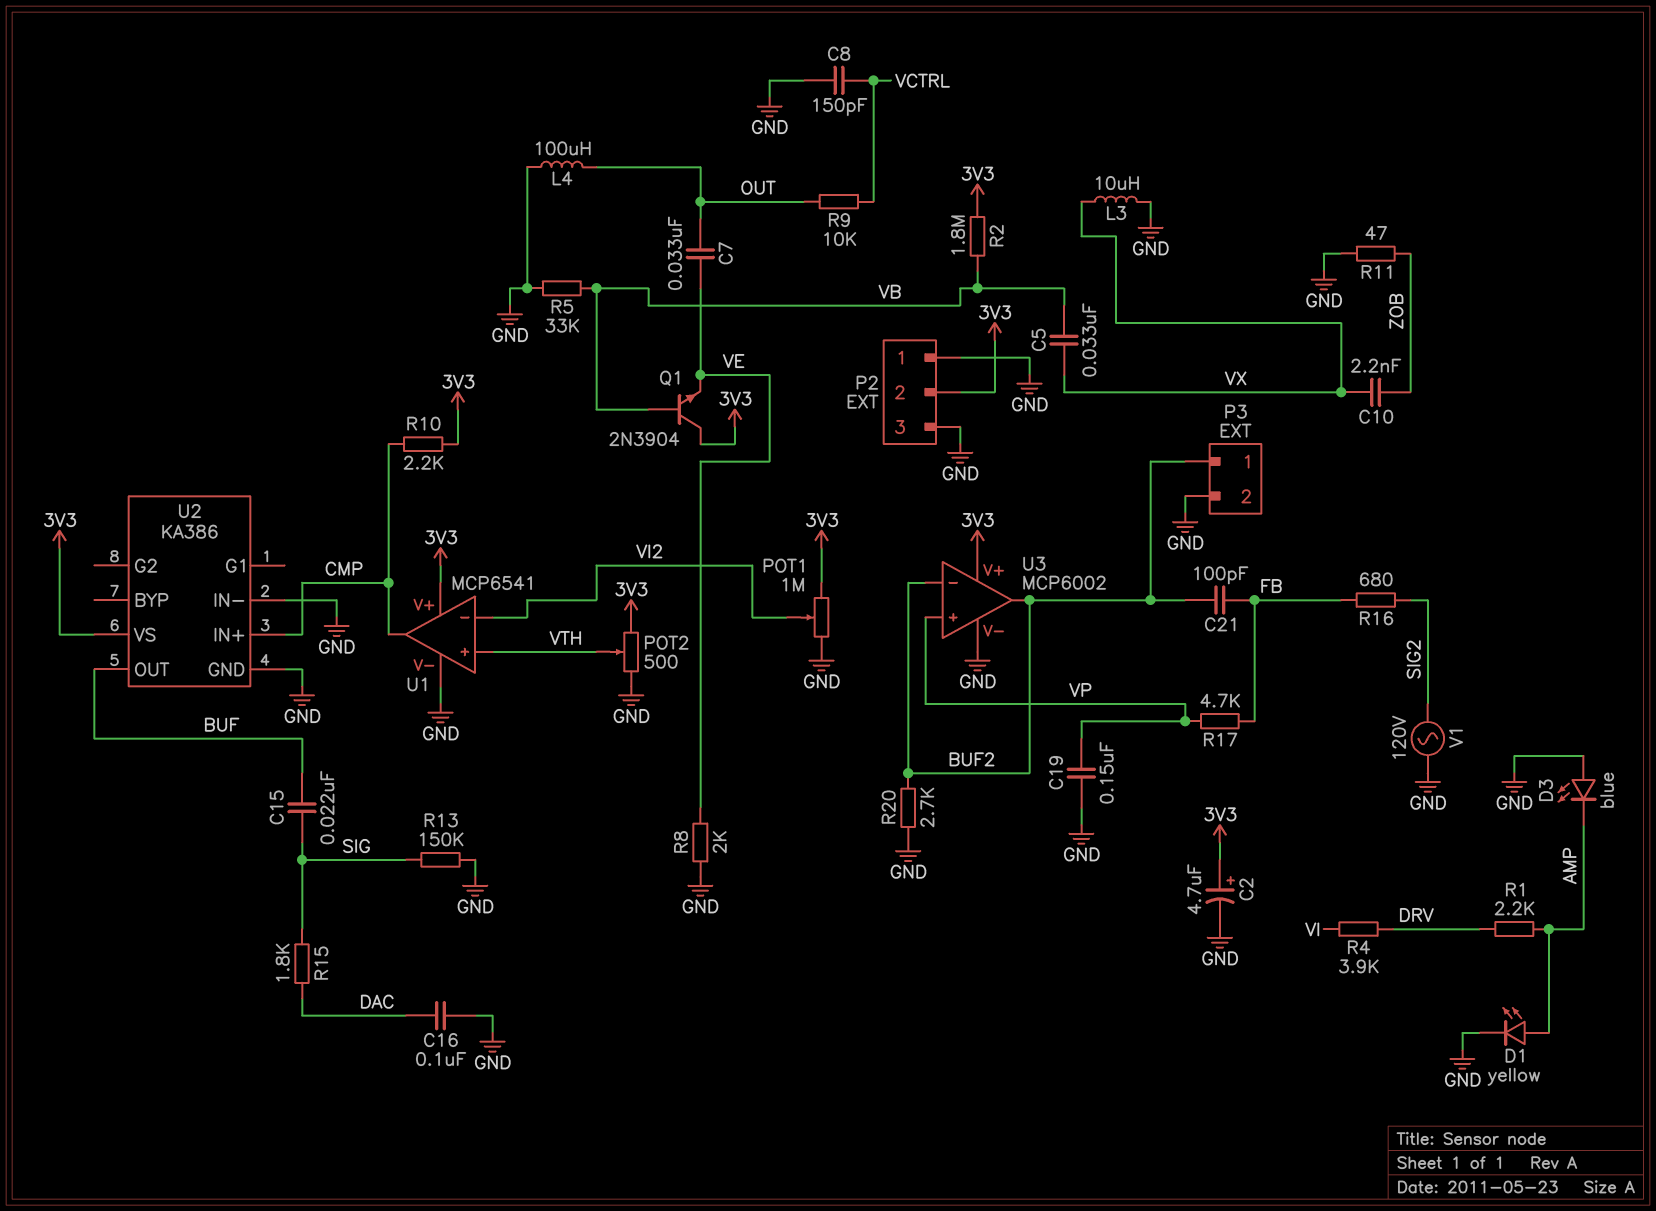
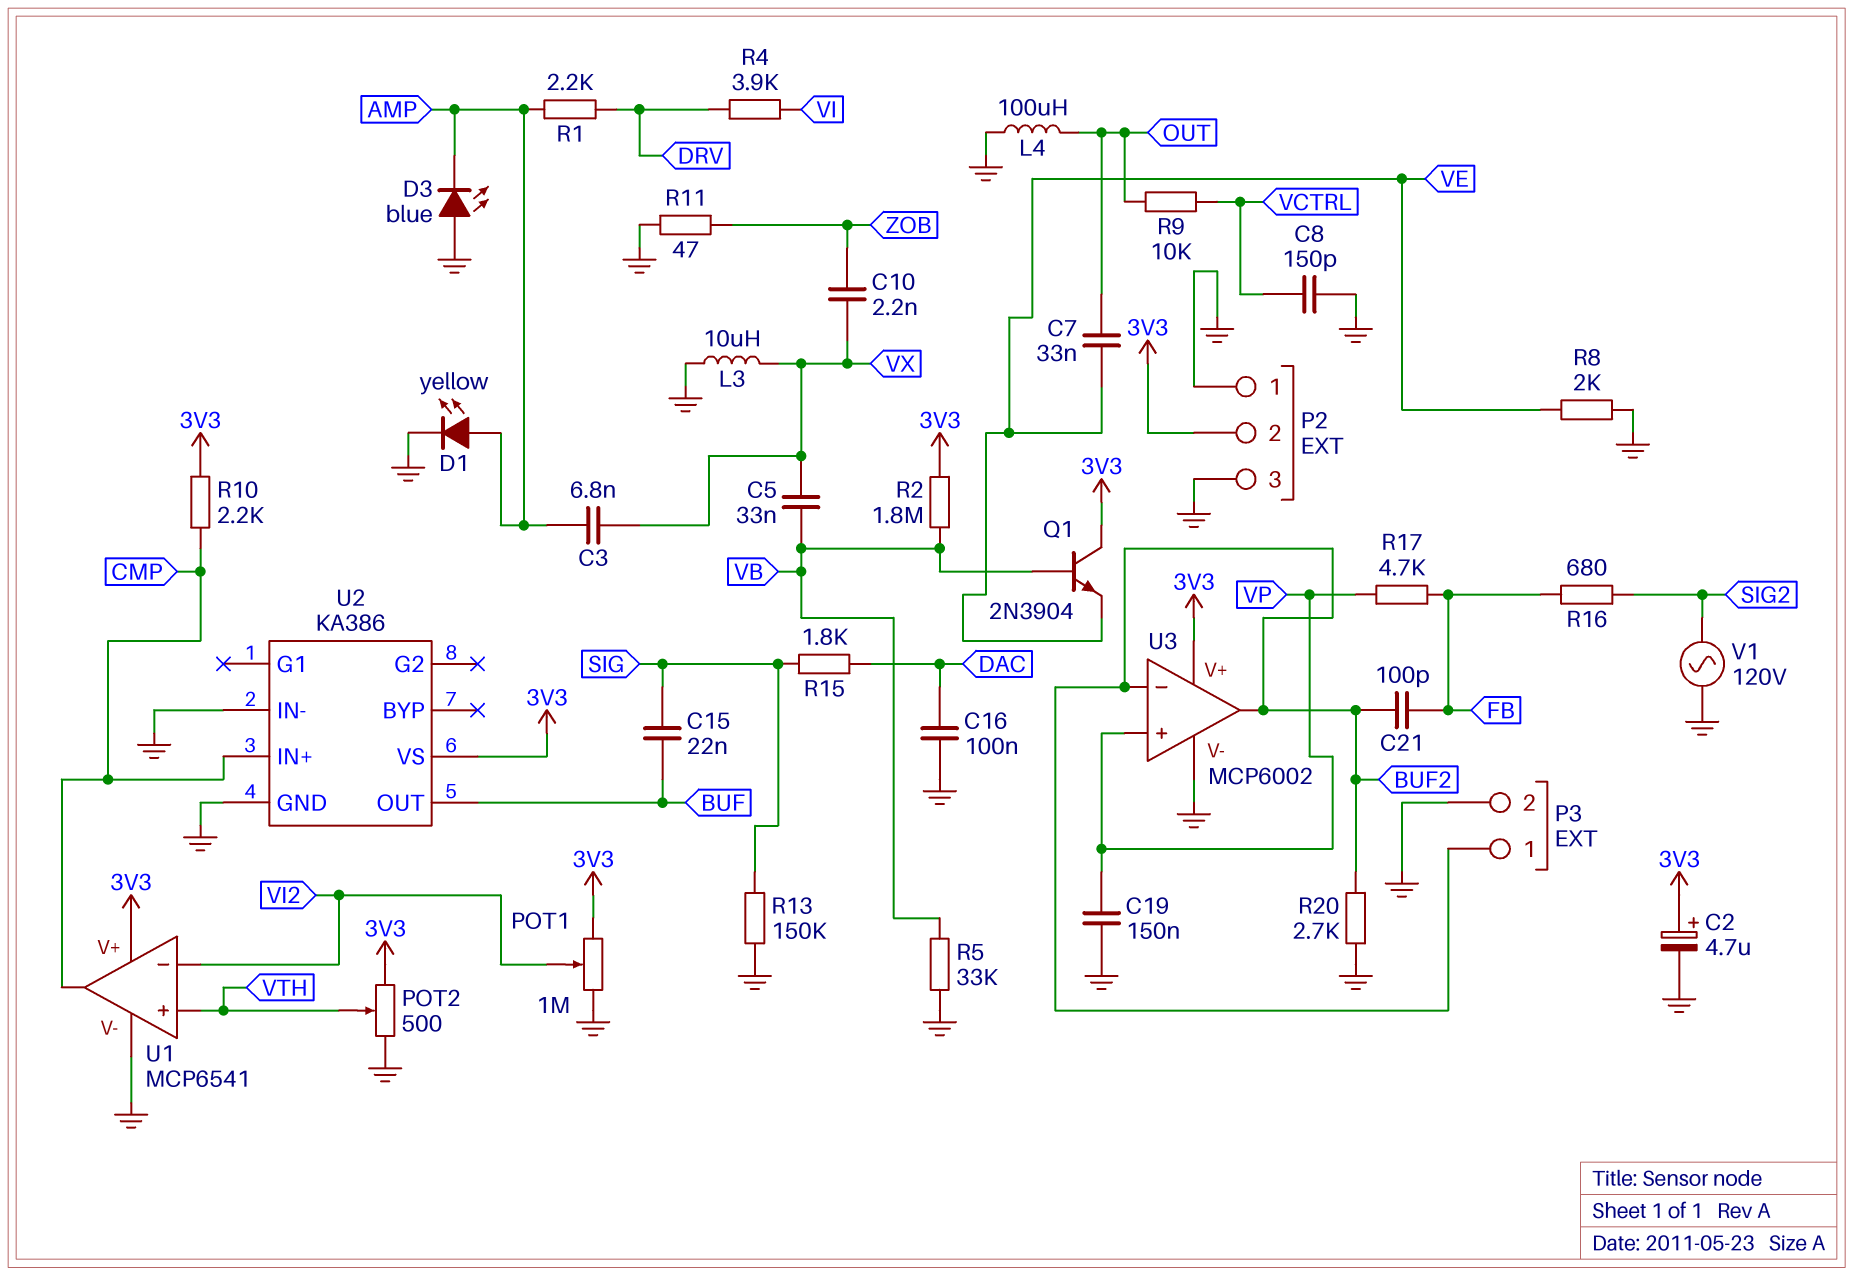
C3: none -> 6.8nF (AMP, VX)

